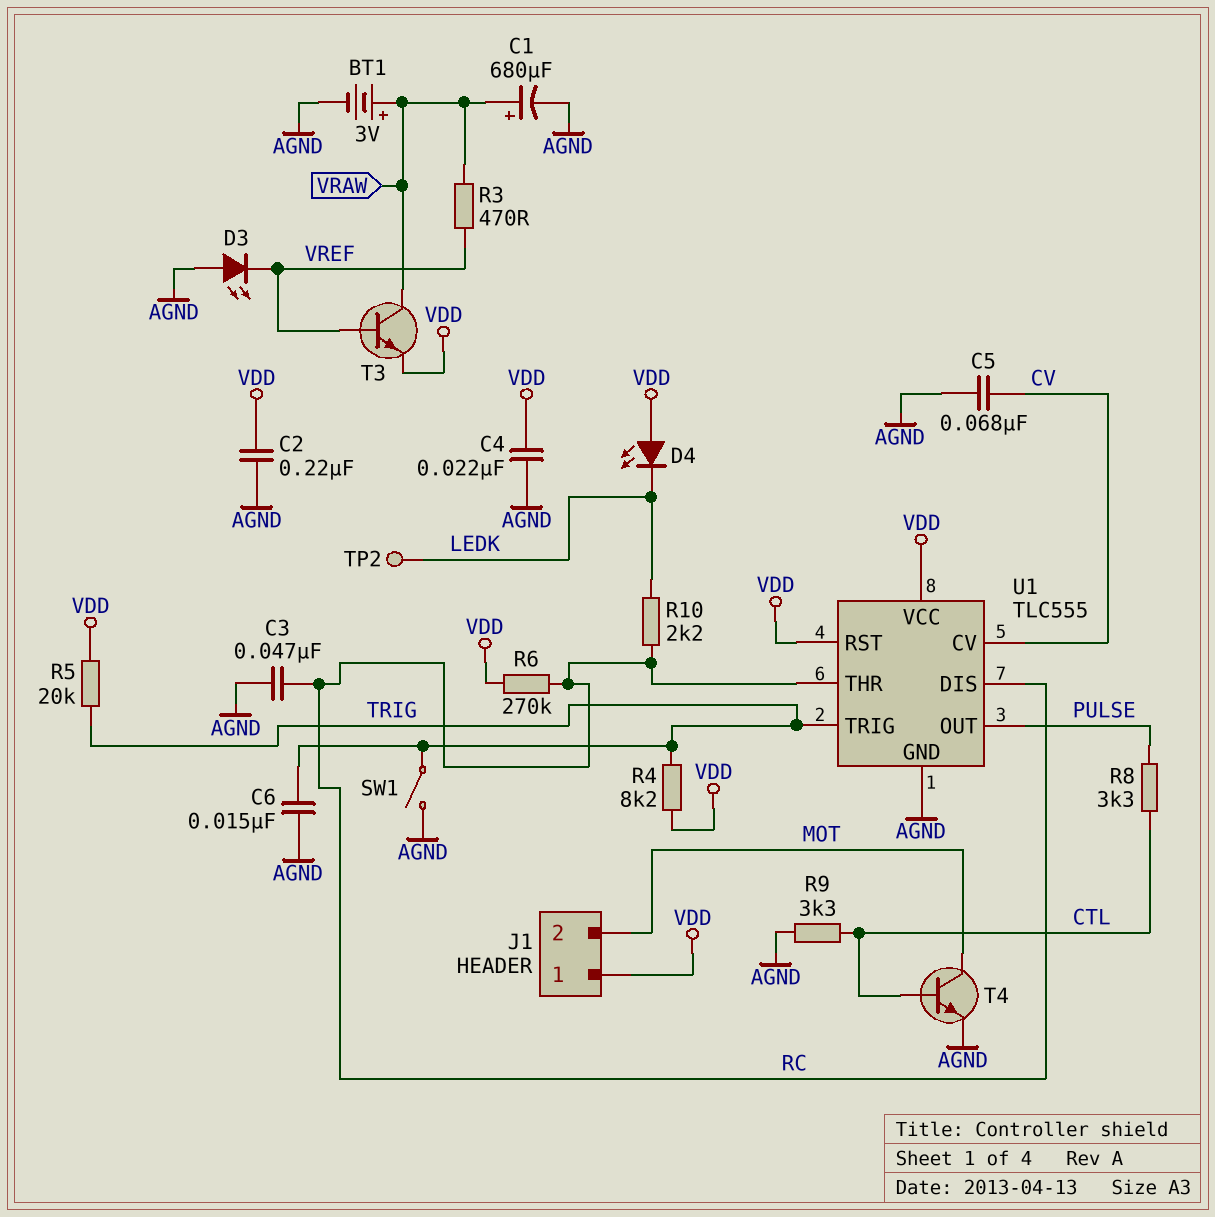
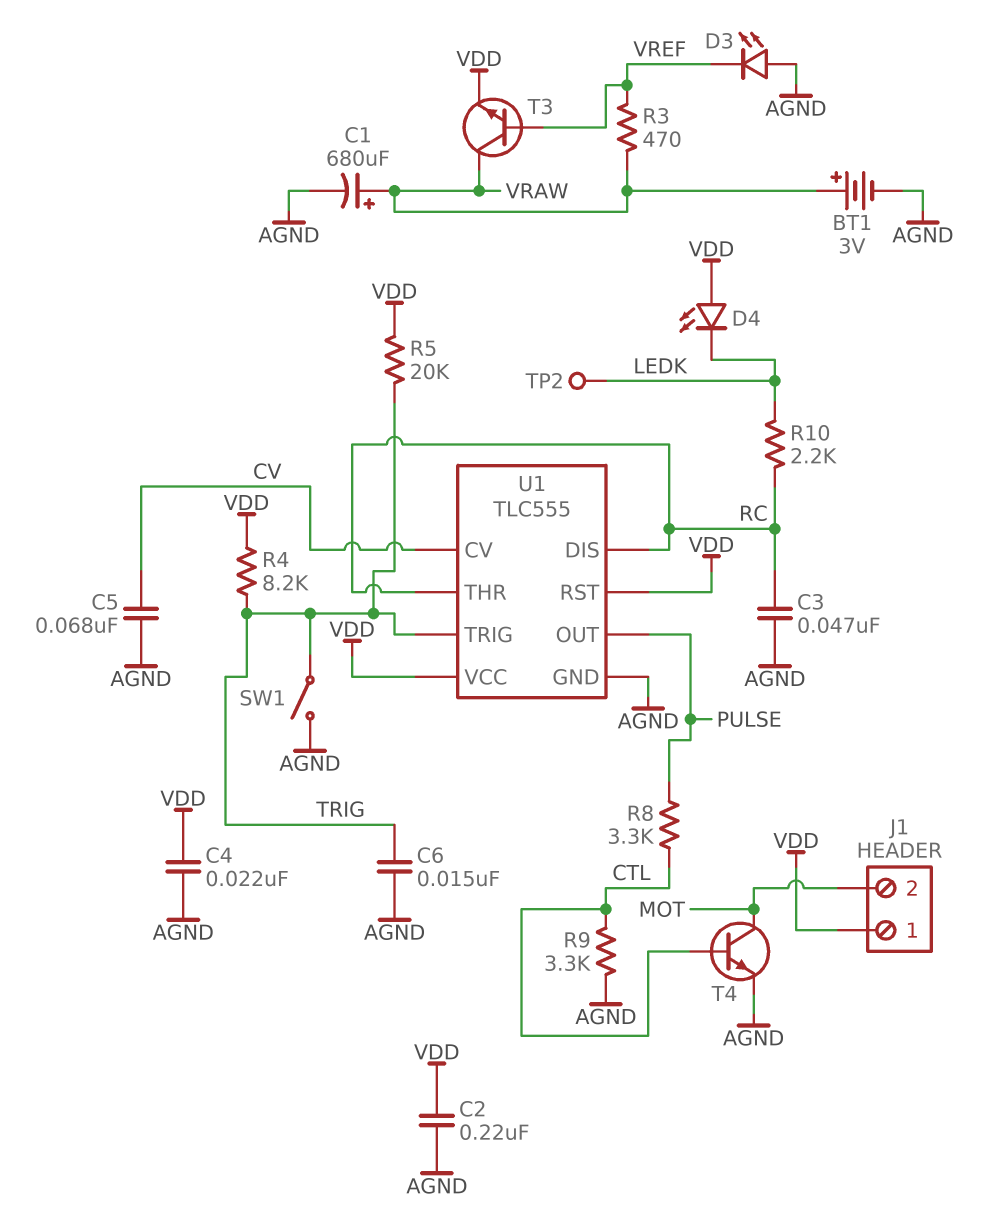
R6: 270k (RC, VDD) -> none

